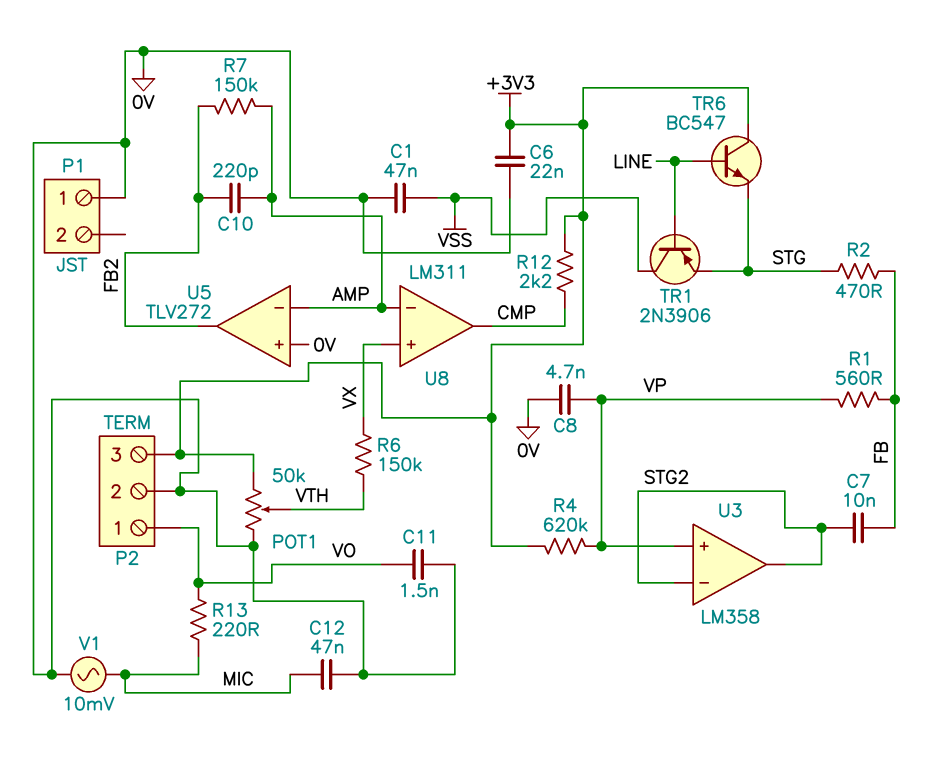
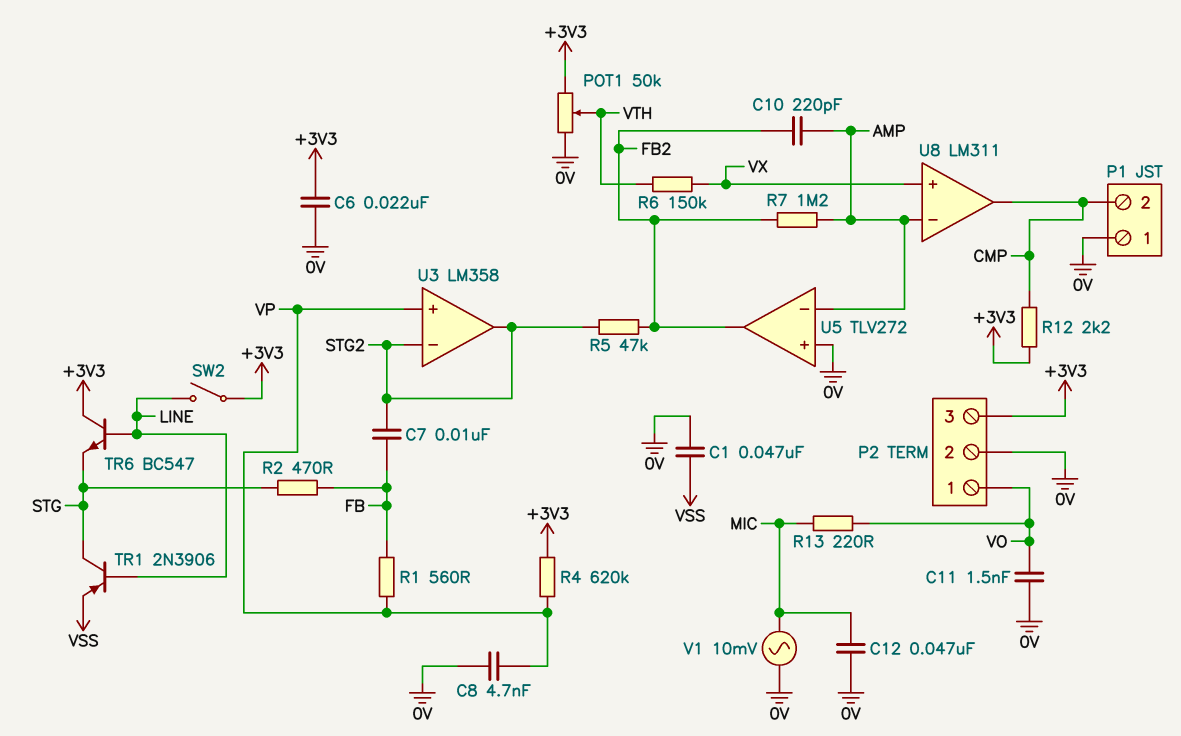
P1 pin 2: none -> CMP
R5: none -> 47k (FB2, STG2)
R7: 150k (AMP, FB2) -> 1.2M (AMP, FB2)
SW2: none -> switch (+3V3, LINE)
TR1: PNP 2N3906 (B LINE, C VSS, E STG) -> PNP 2N3906 (B LINE, C STG, E VSS)

